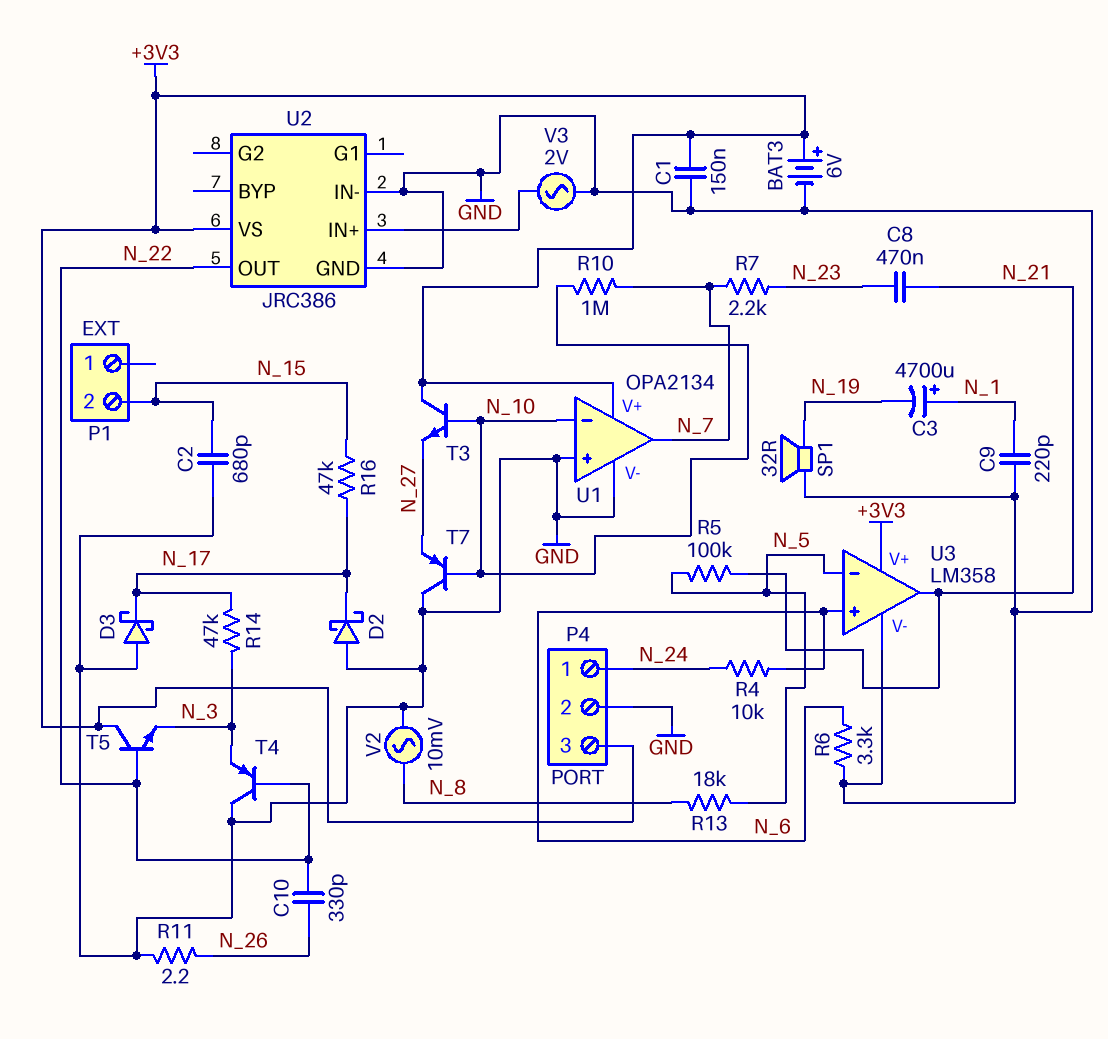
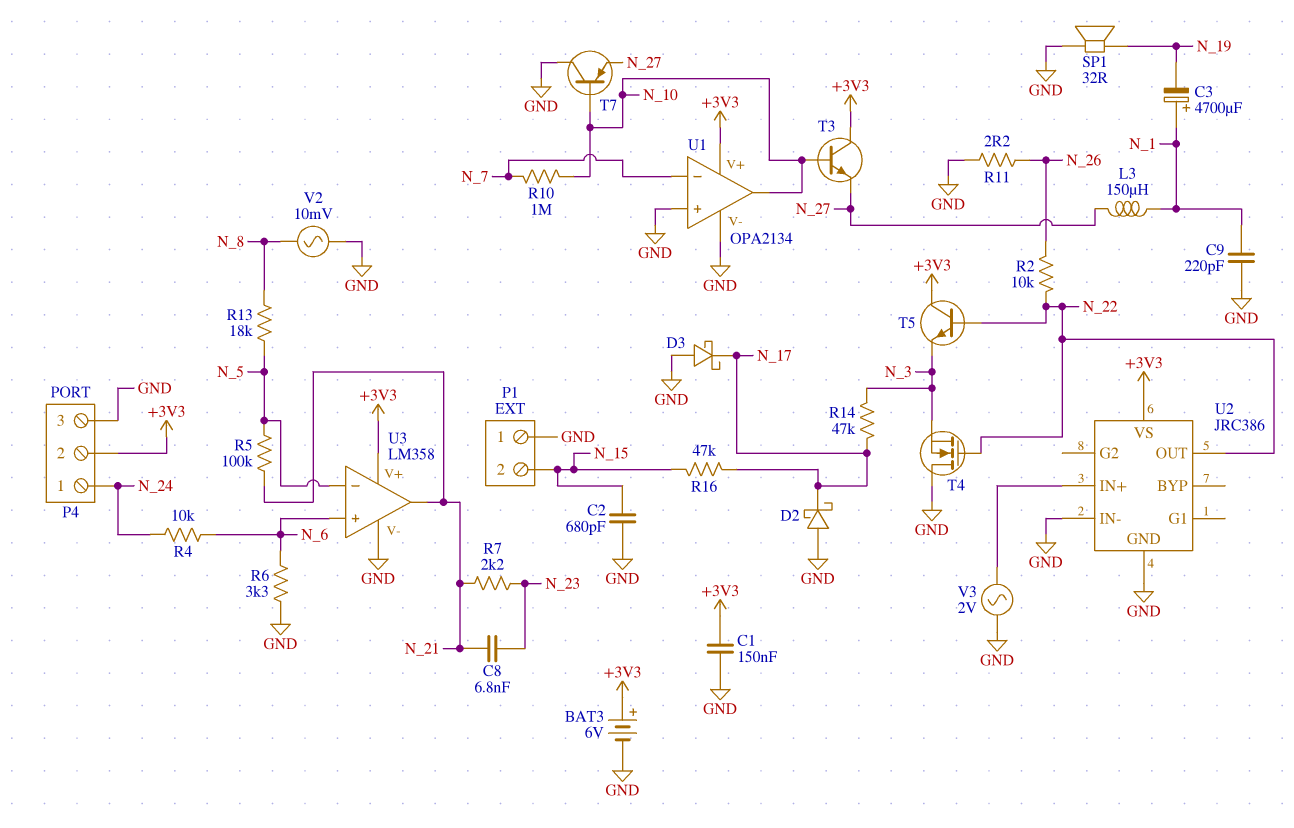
C8: 470nF (N_21, N_23) -> 6.8nF (N_21, N_23)
C10: 330pF (N_22, N_26) -> none
L3: none -> 150uH (N_1, N_27)
P1 pin 1: none -> GND
P4 pin 2: GND -> +3V3
P4 pin 3: +3V3 -> GND
R2: none -> 10k (N_22, N_26)
R7: 2.2k (N_7, N_23) -> 2.2k (N_21, N_23)
T4: PNP (B N_22, C GND, E N_3) -> NMOS (G N_22, D GND, S N_3)
U1 pin in-: N_10 -> N_7
U1 pin out: N_7 -> N_10

